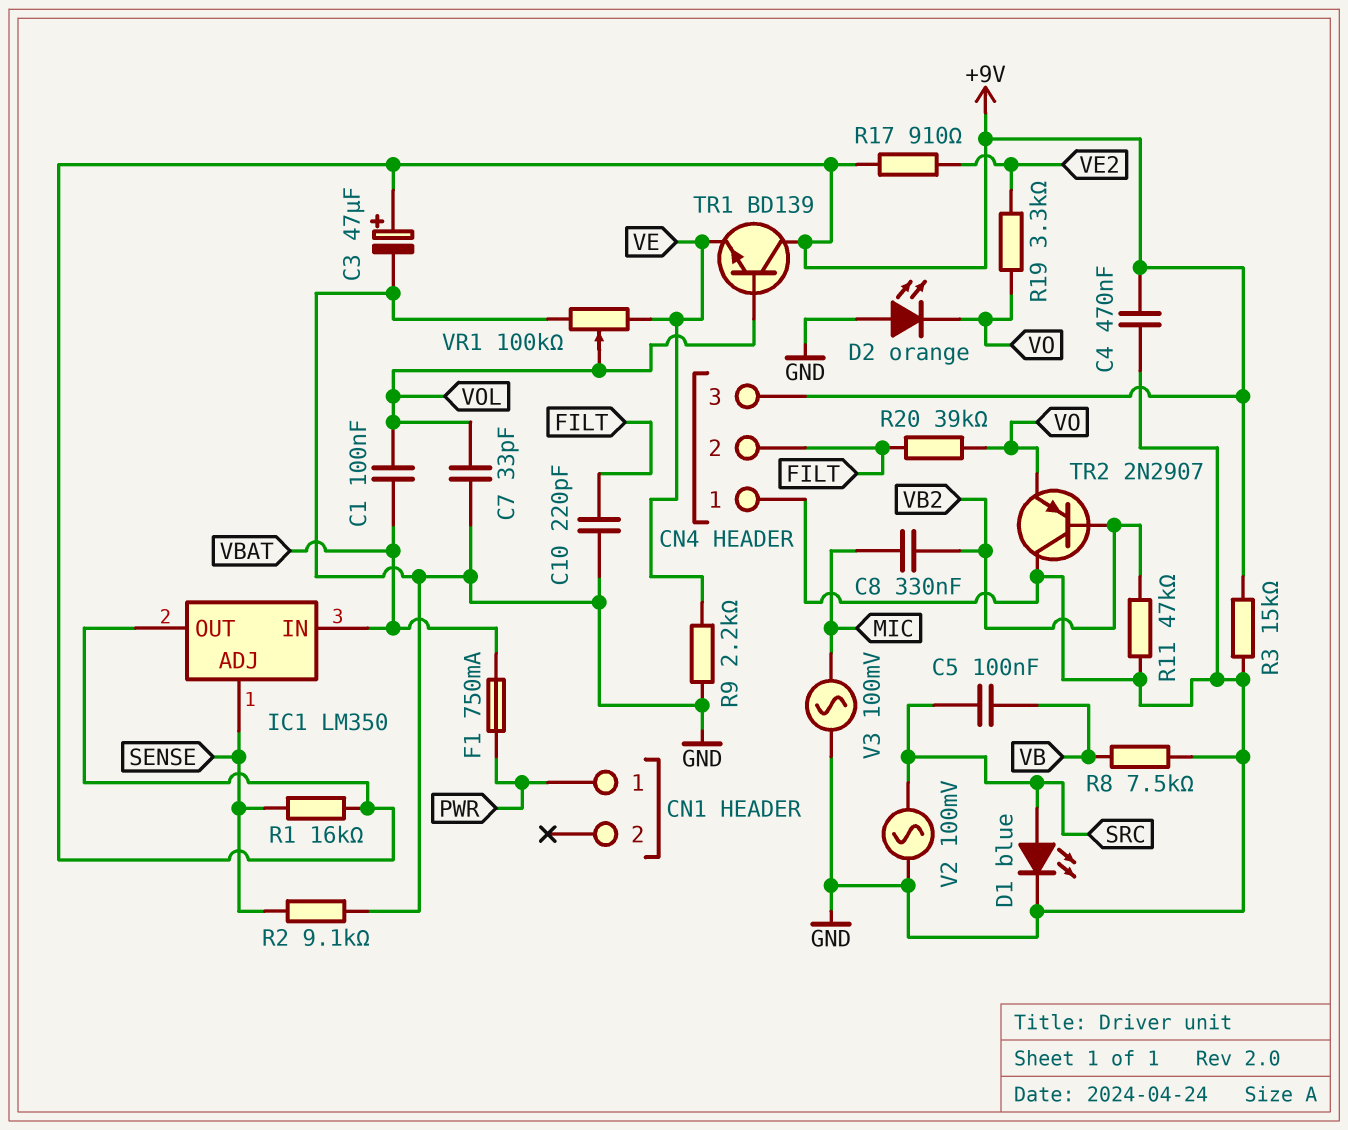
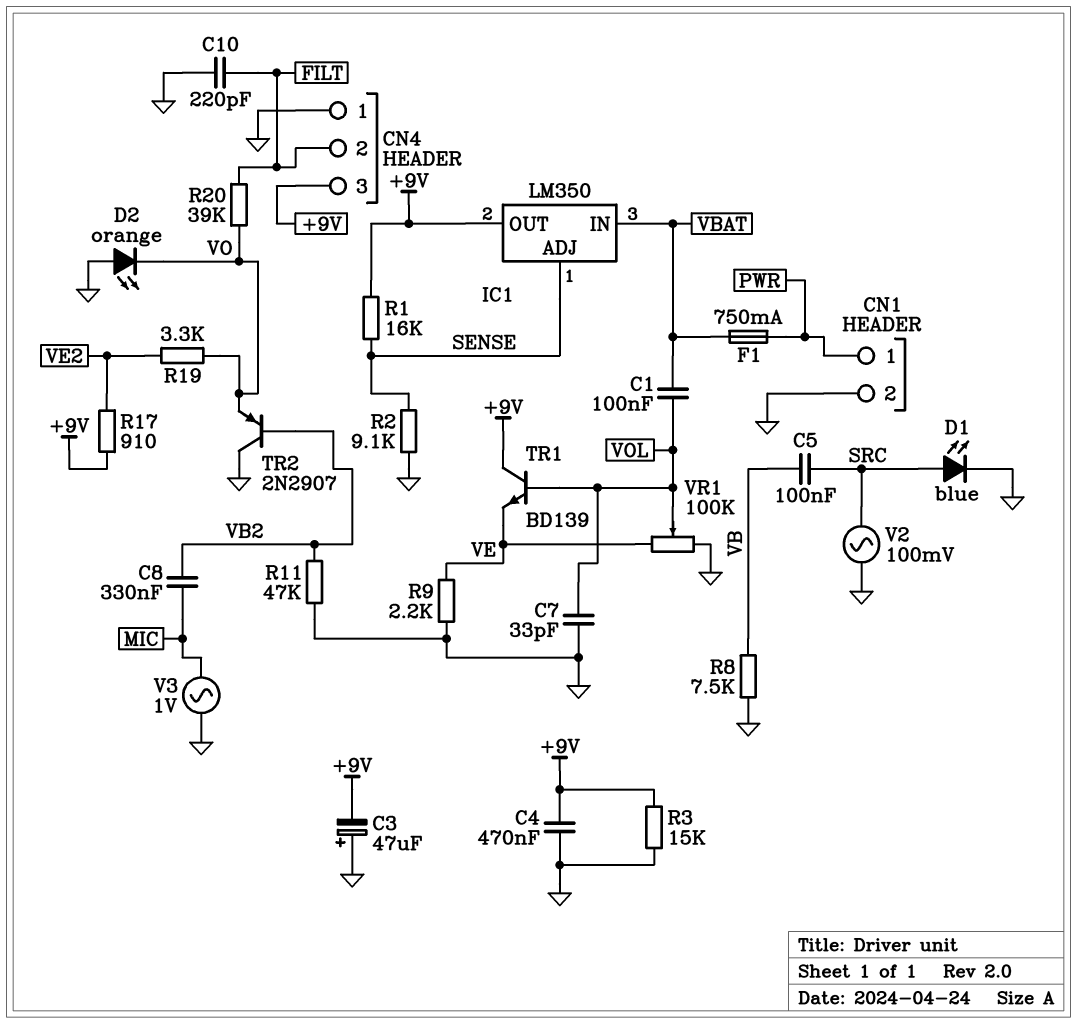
C3: 47uF (plus +9V, minus GND) -> 47uF (plus GND, minus +9V)
CN1 pin 2: none -> GND
V3: AC 100mV (GND, MIC) -> AC 1V (GND, MIC)

